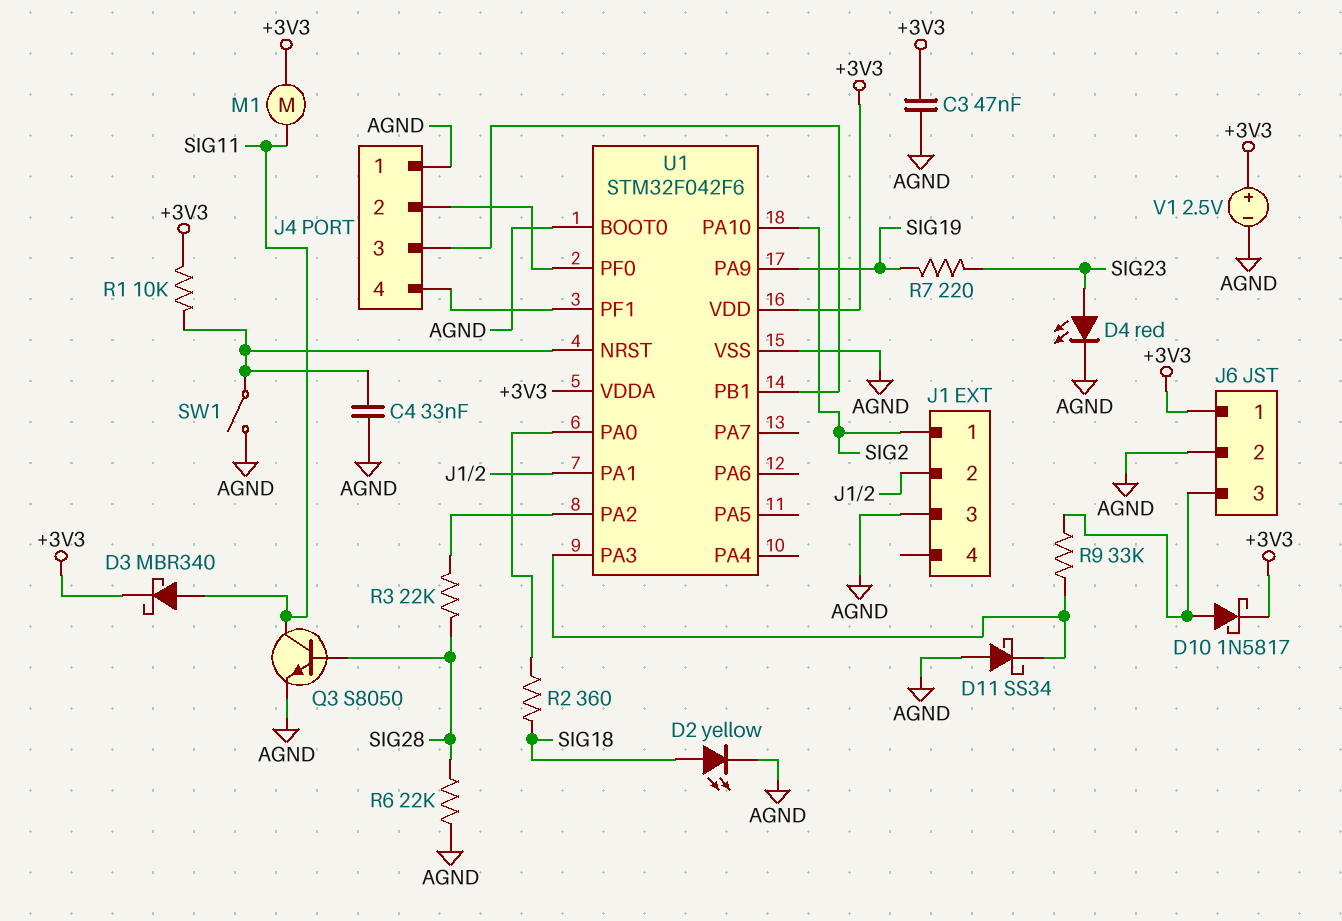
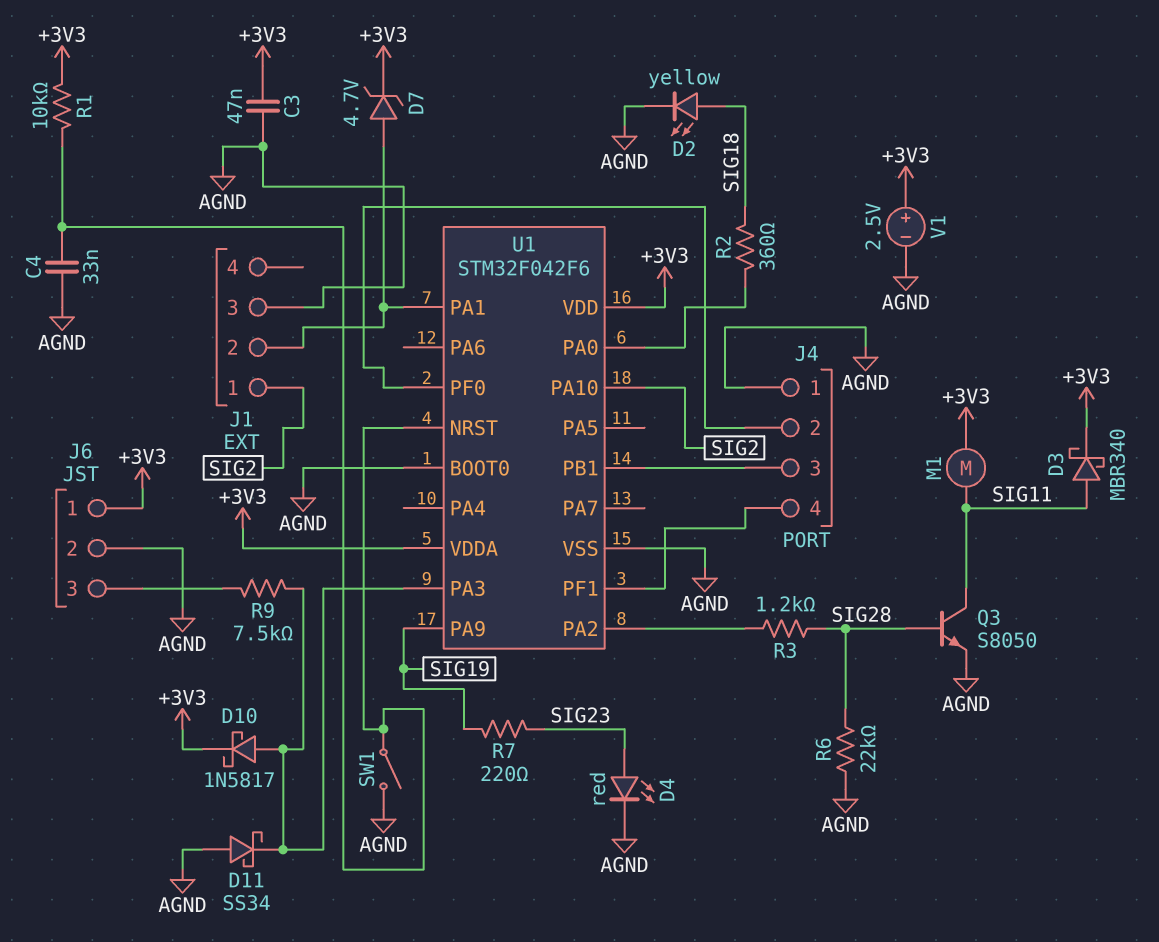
D7: none -> zener 4.7V (A J1/2, K +3V3)
D10: schottky 1N5817 (A J6/3, K +3V3) -> schottky 1N5817 (A U1/PA3, K +3V3)
R3: 22k (SIG28, U1/PA2) -> 1.2k (SIG28, U1/PA2)
R9: 33k (J6/3, U1/PA3) -> 7.5k (J6/3, U1/PA3)

